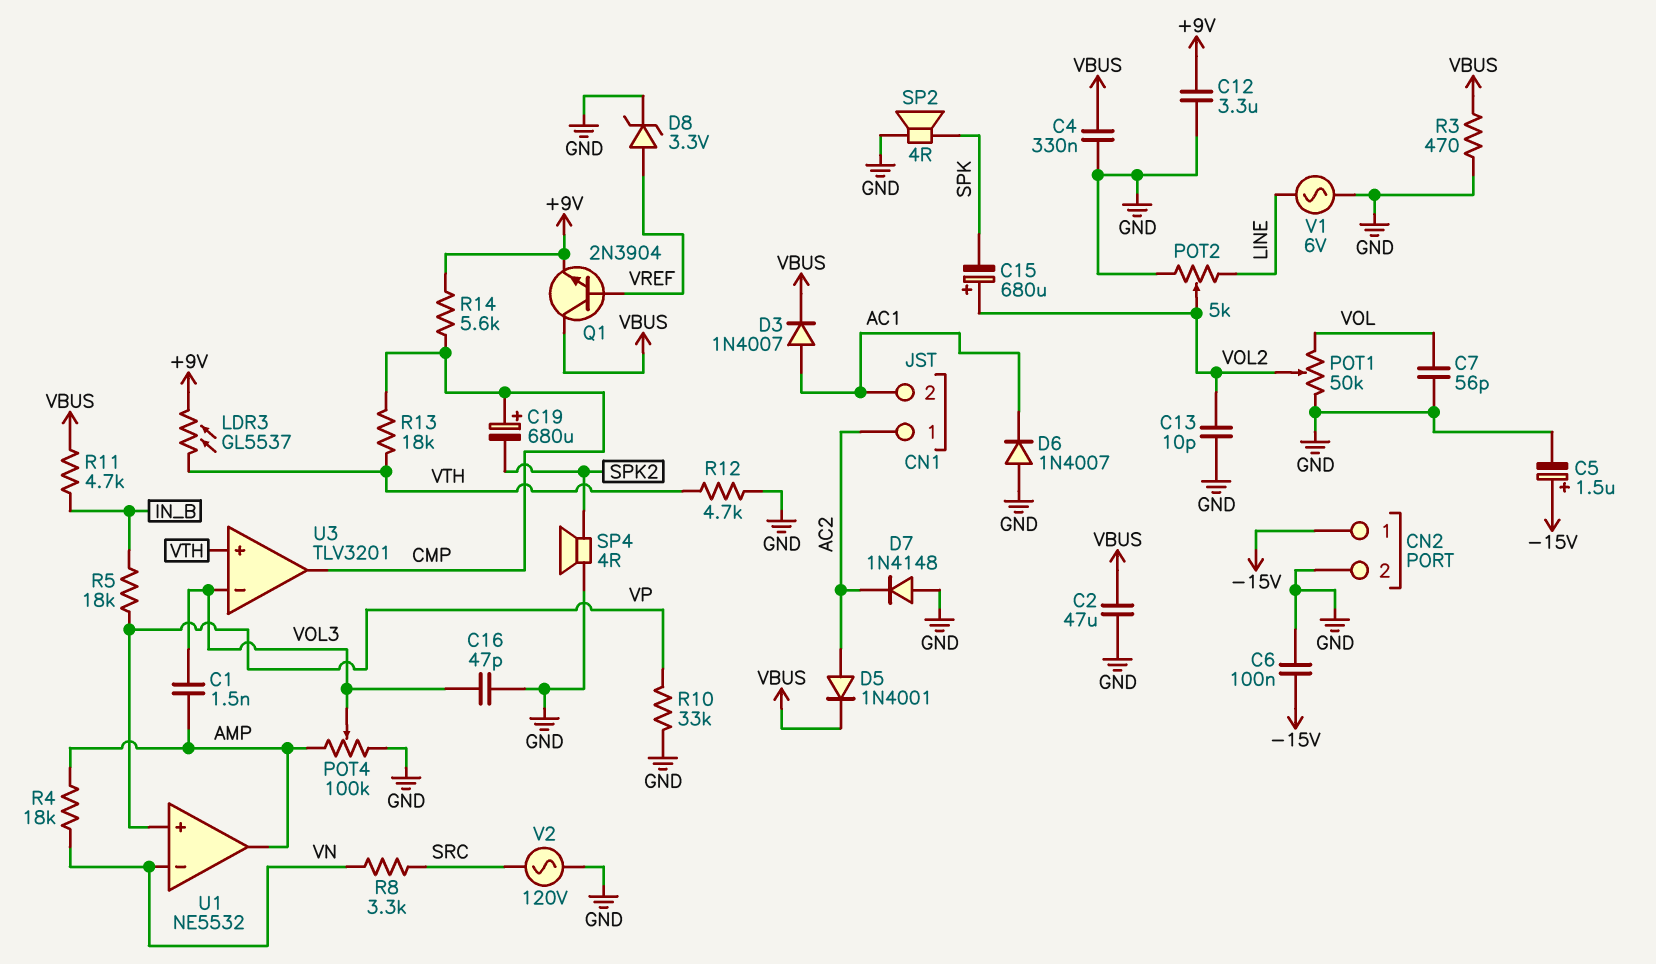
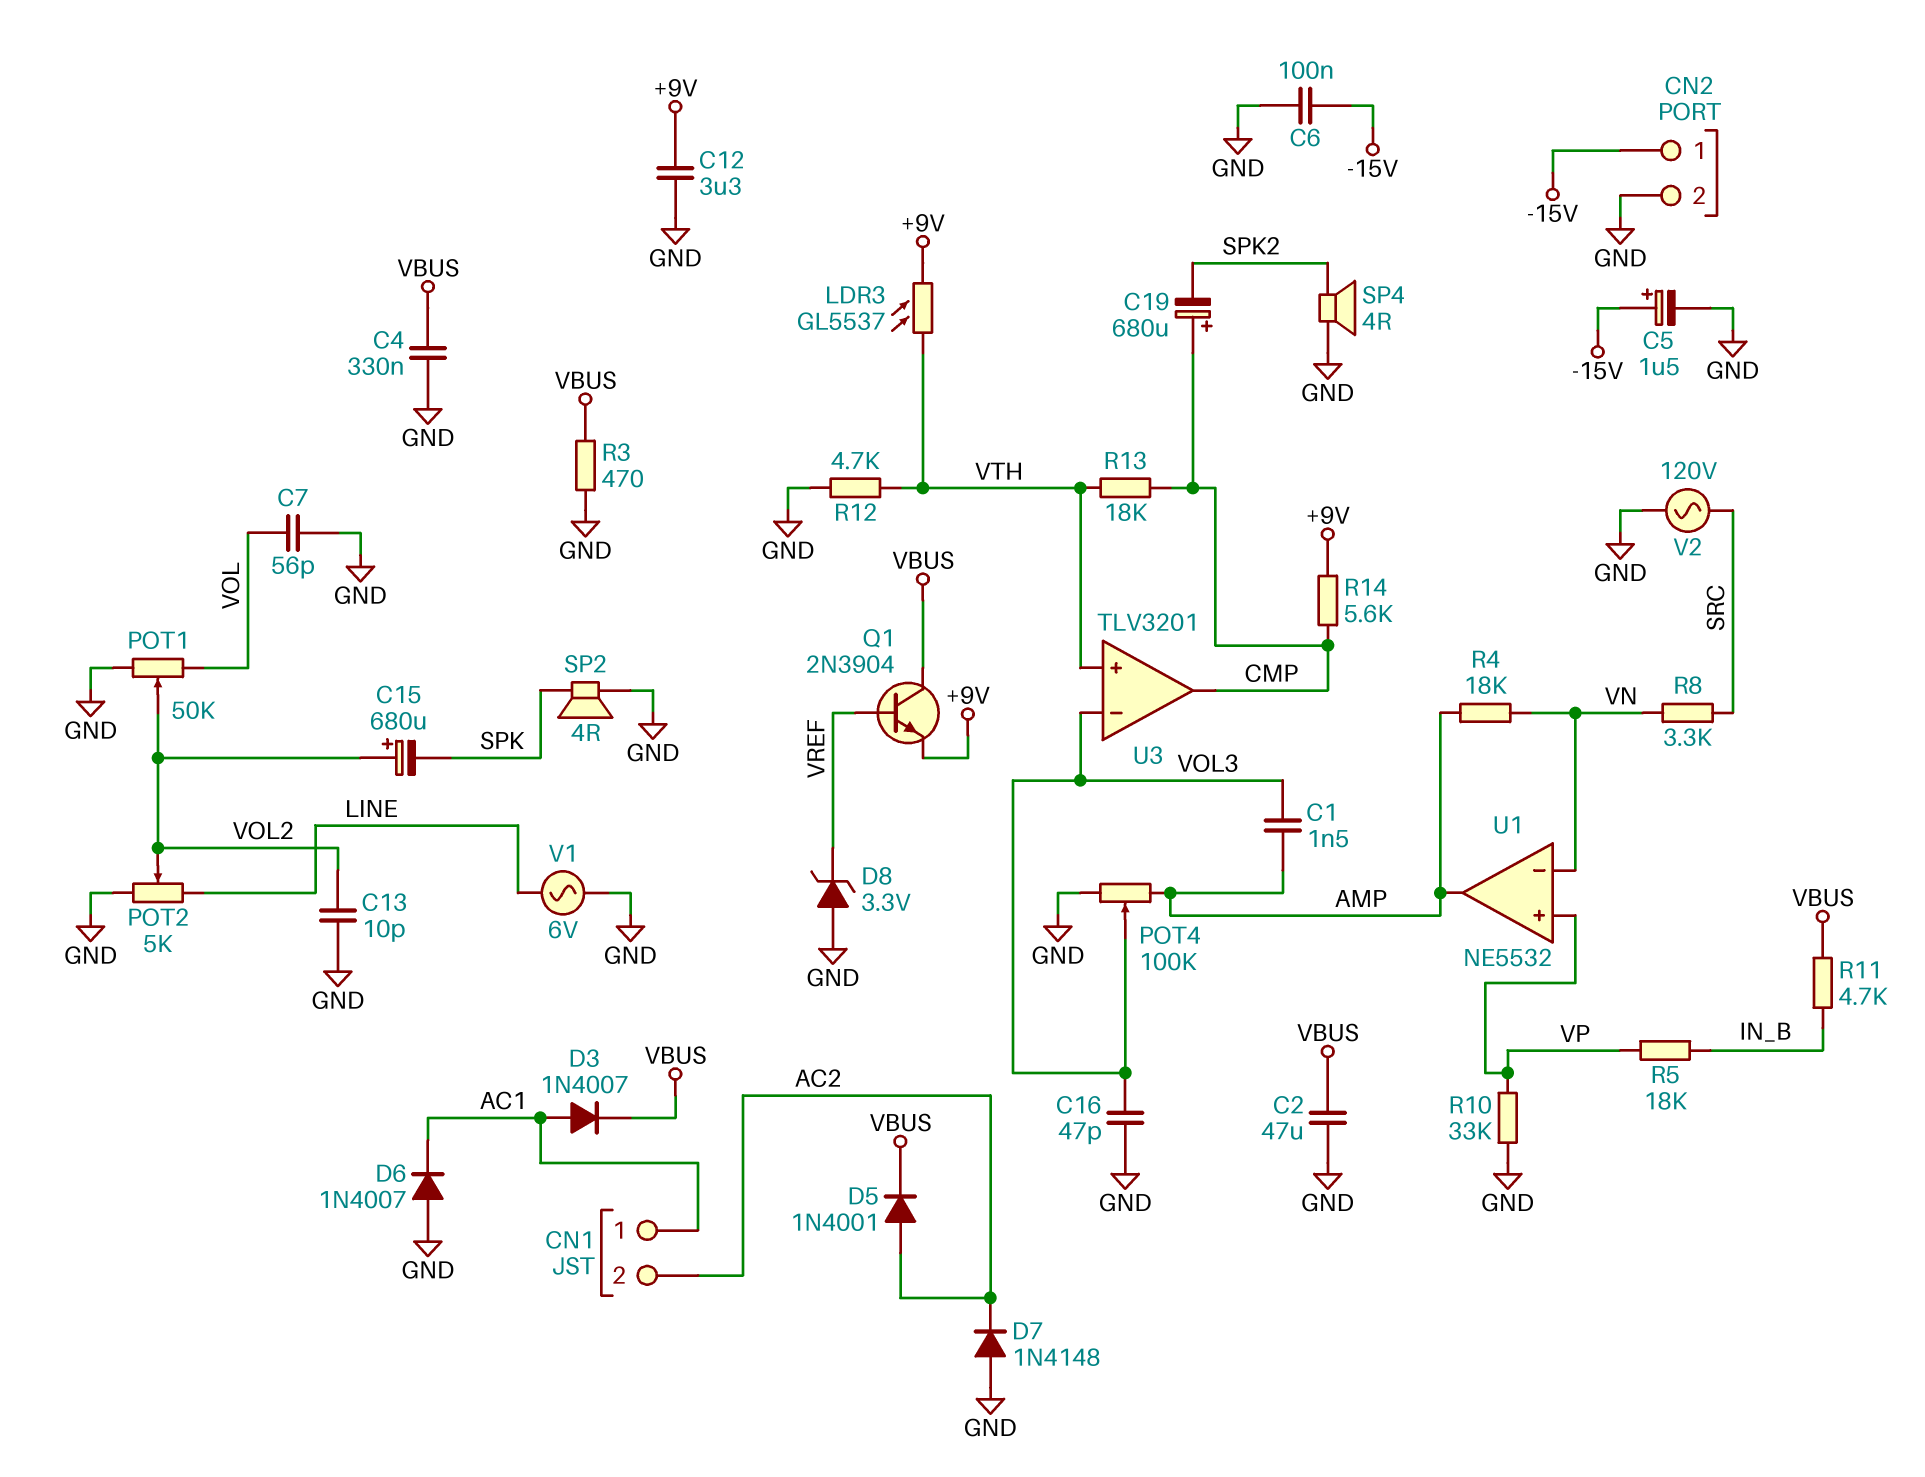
CN1 pin 1: AC2 -> AC1
CN1 pin 2: AC1 -> AC2
D8: zener 3.3V (A VREF, K GND) -> zener 3.3V (A GND, K VREF)

